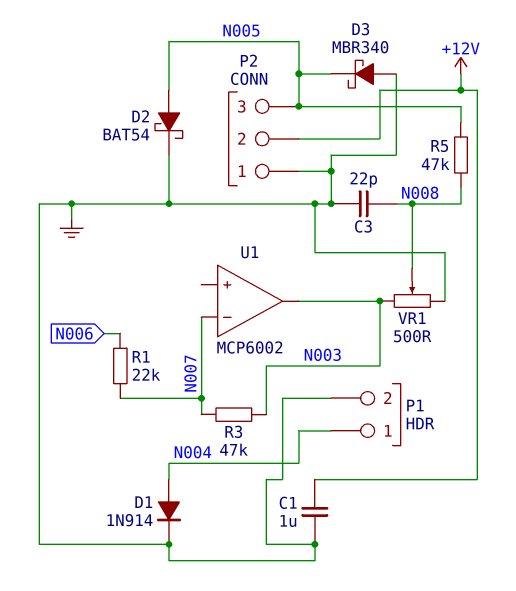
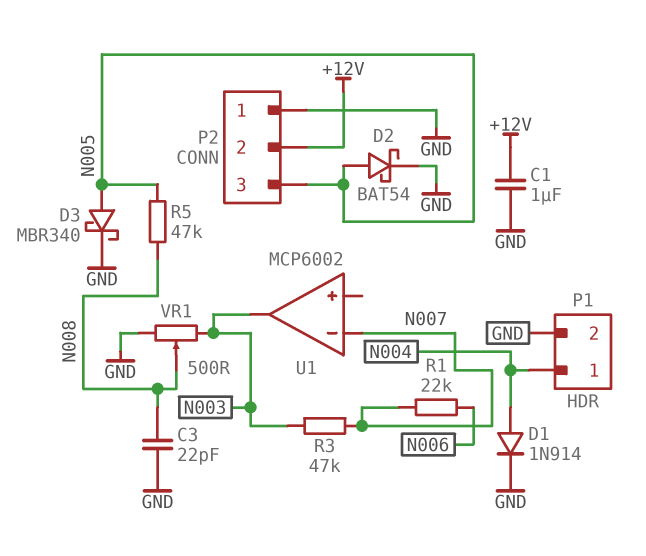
D3: schottky MBR340 (A GND, K N005) -> schottky MBR340 (A N005, K GND)

